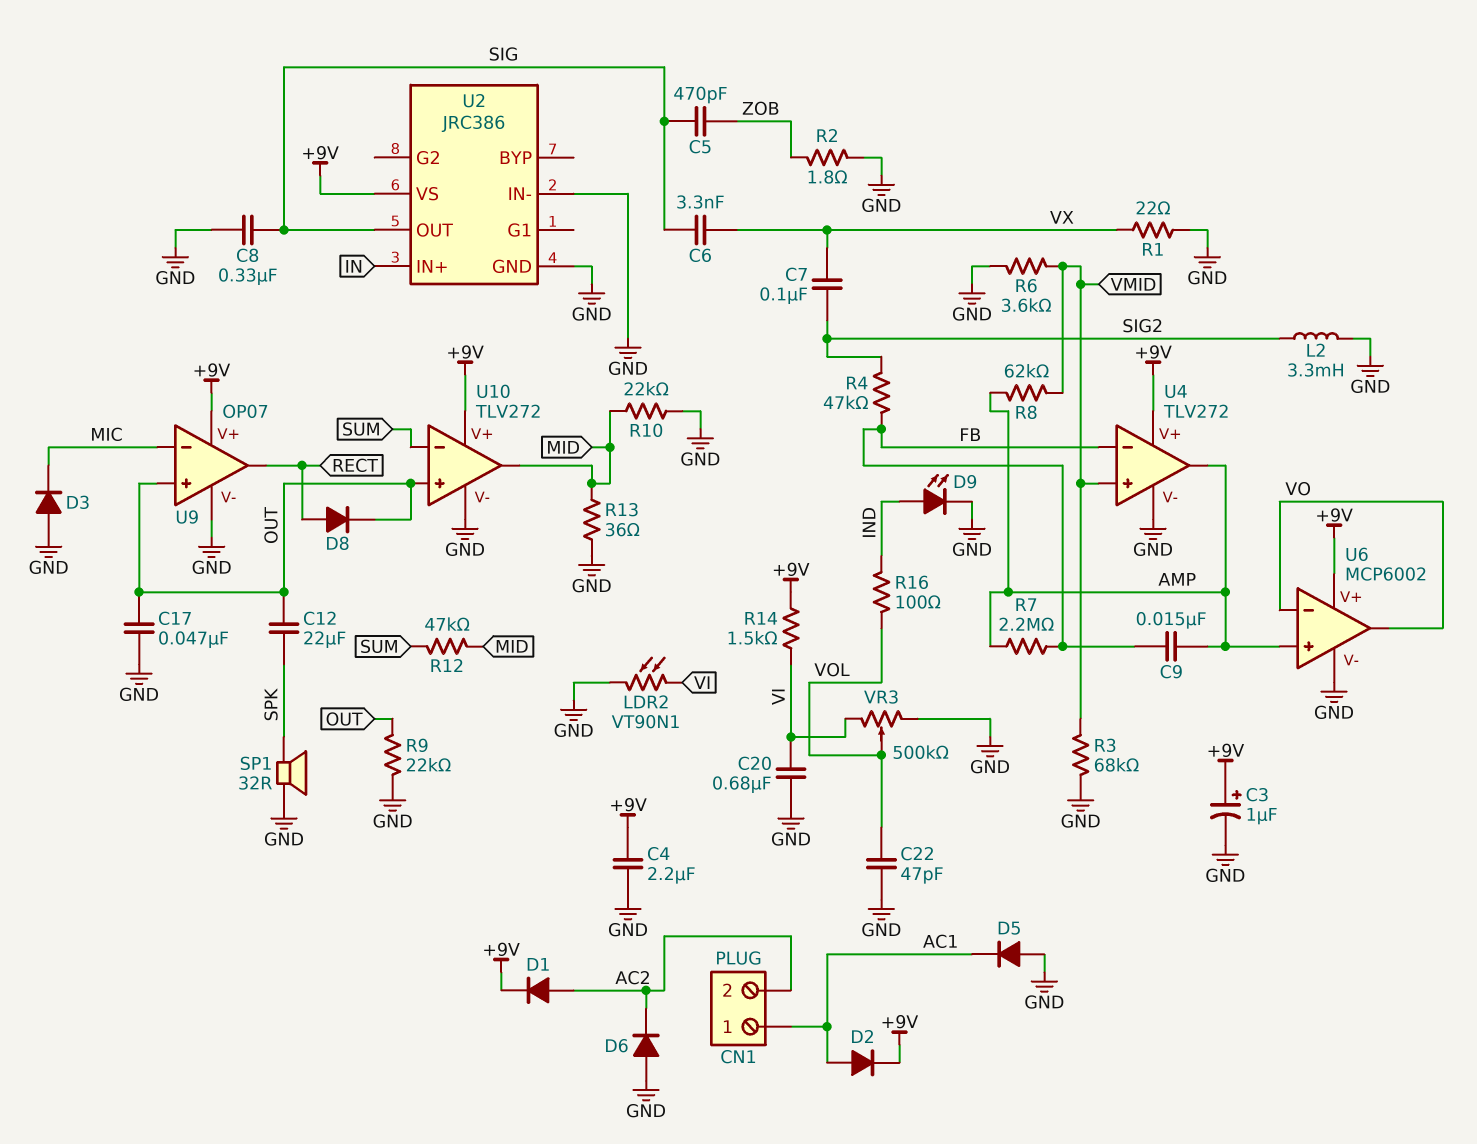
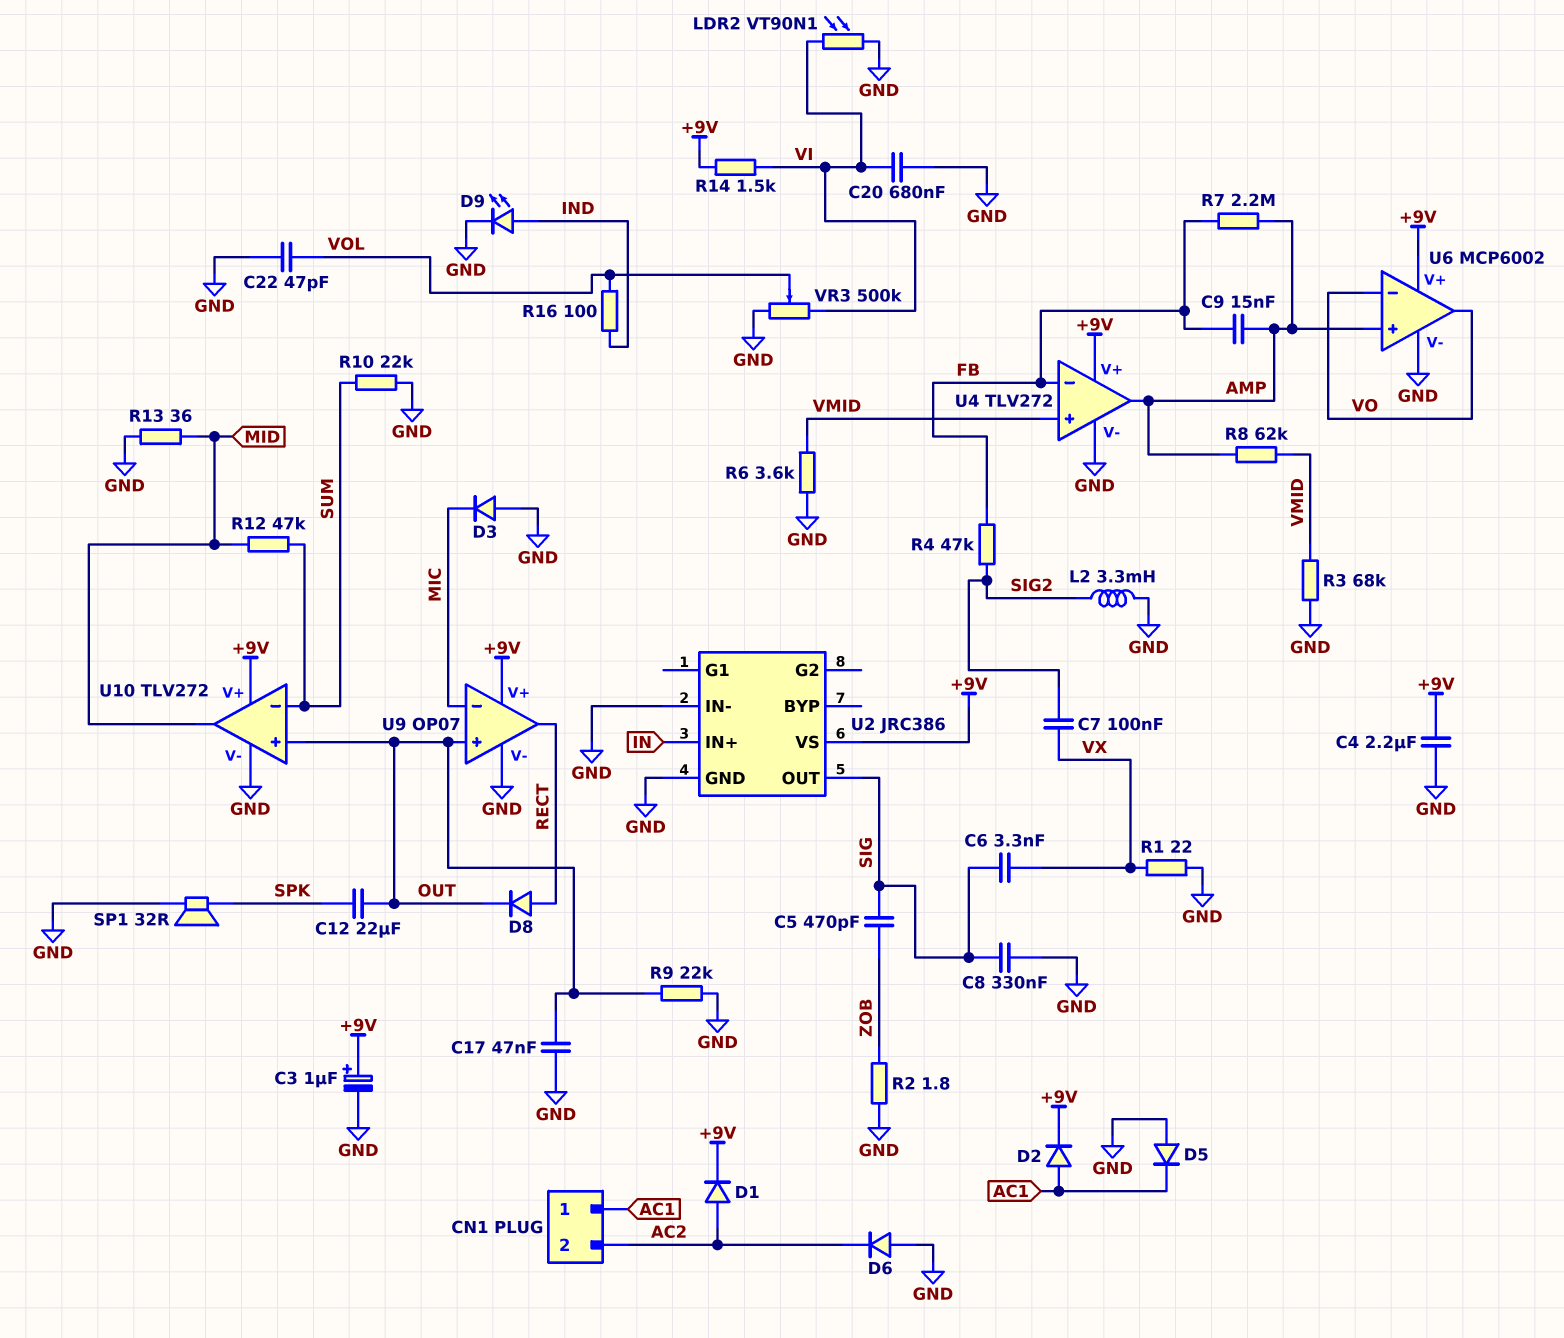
R10: 22k (GND, MID) -> 22k (GND, SUM)

